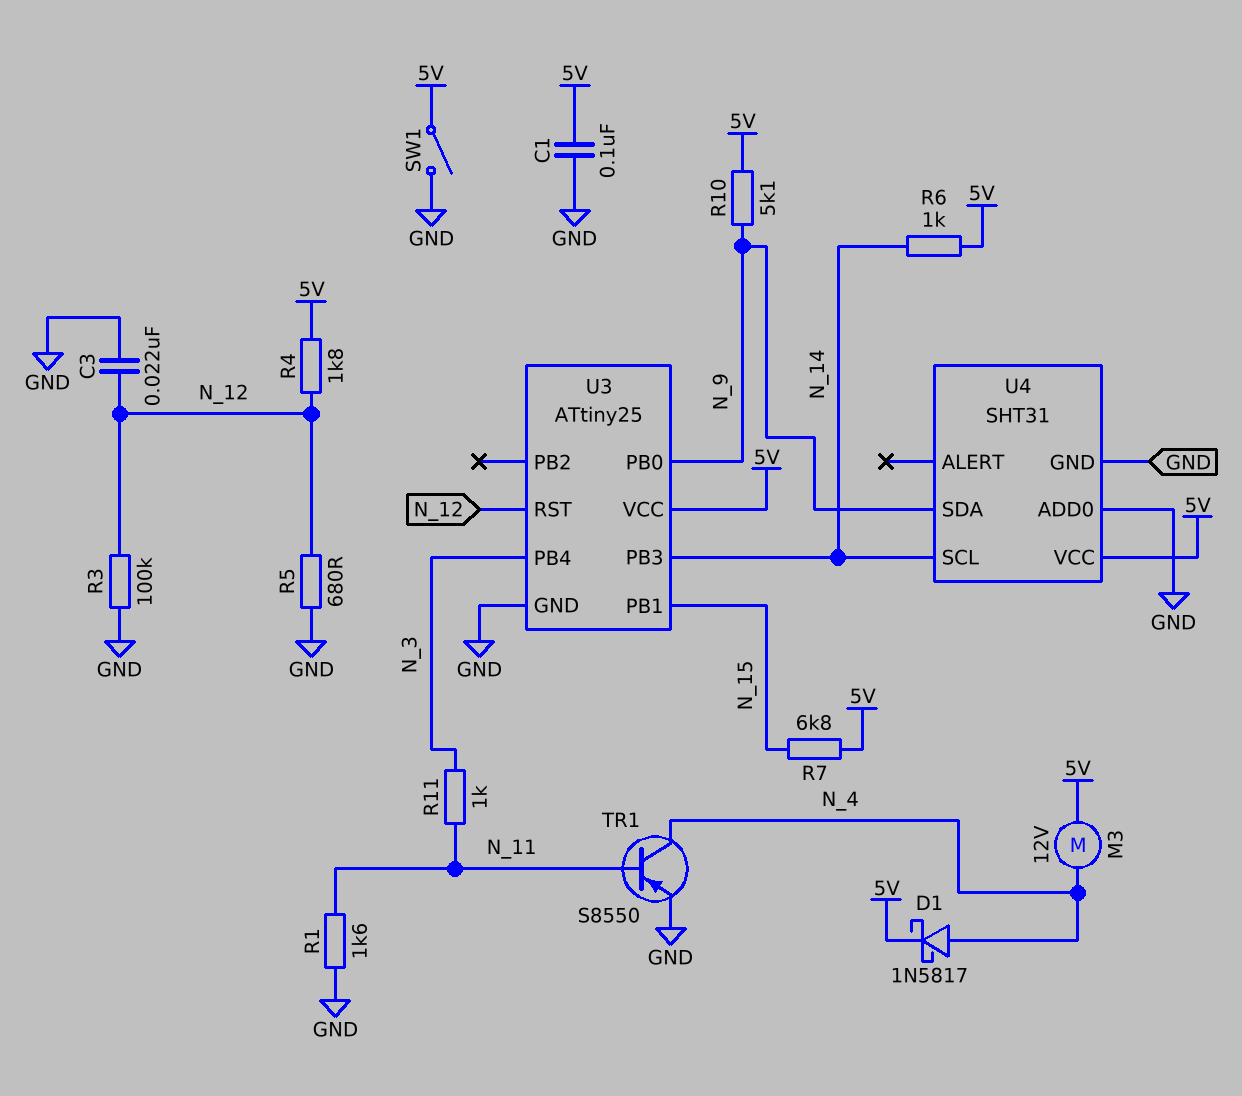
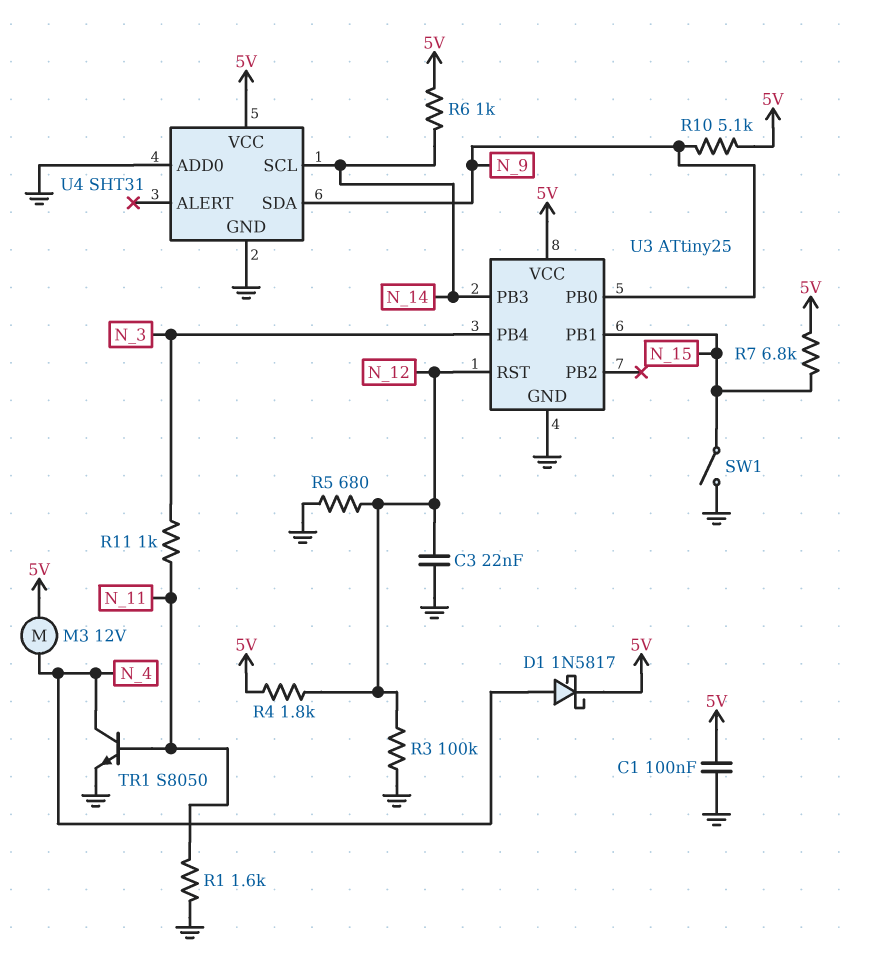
SW1: switch (5V, GND) -> switch (GND, N_15)
TR1: PNP S8550 (B N_11, C N_4, E GND) -> NPN S8050 (B N_11, C N_4, E GND)

